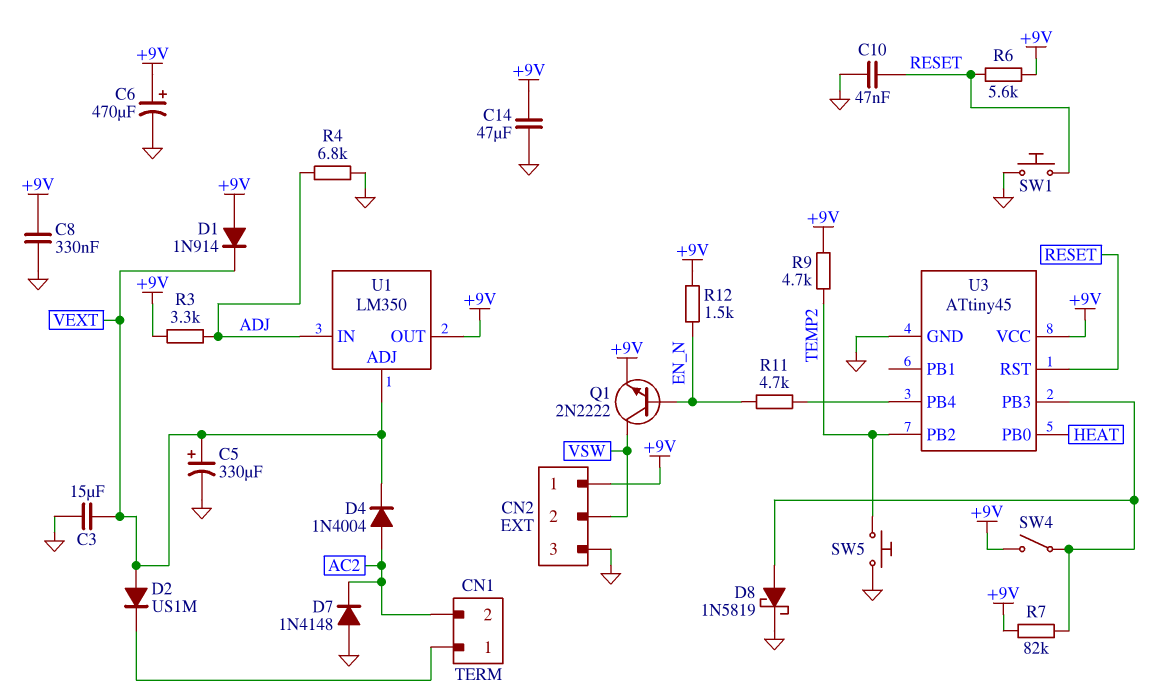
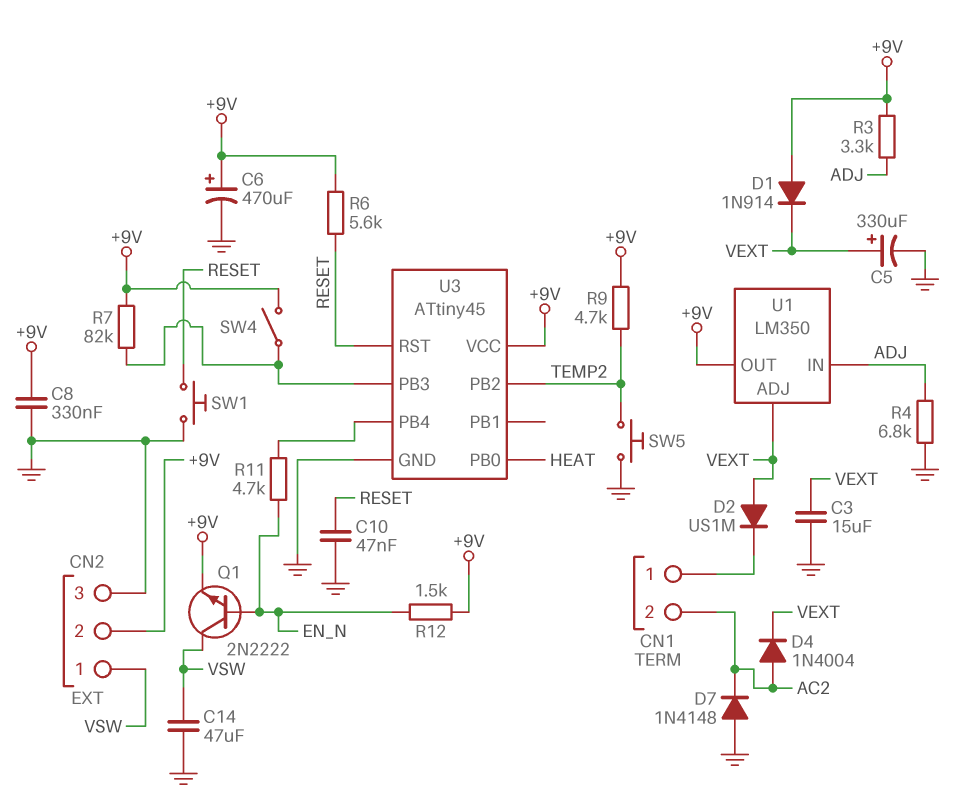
C14: 47uF (+9V, GND) -> 47uF (GND, VSW)
CN2 pin 1: +9V -> VSW
CN2 pin 2: VSW -> +9V
D8: schottky 1N5819 (A U3/PB3, K GND) -> none

